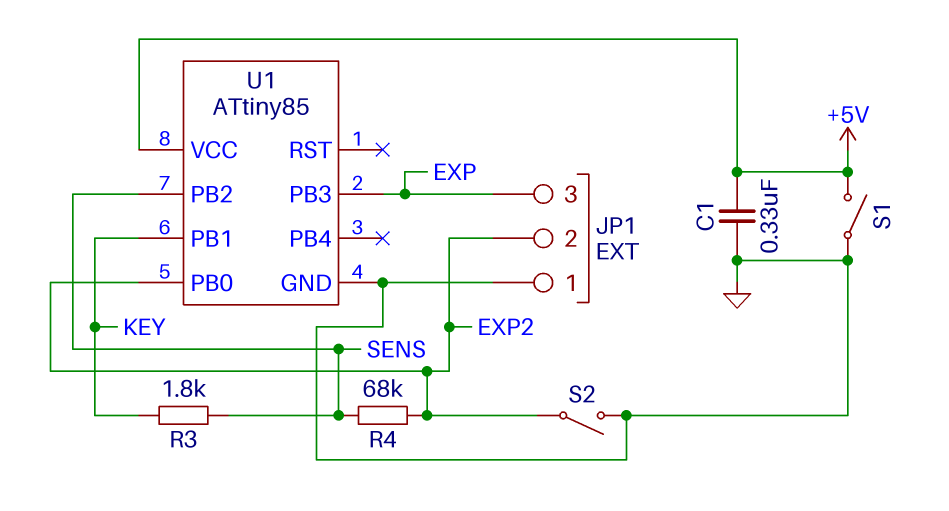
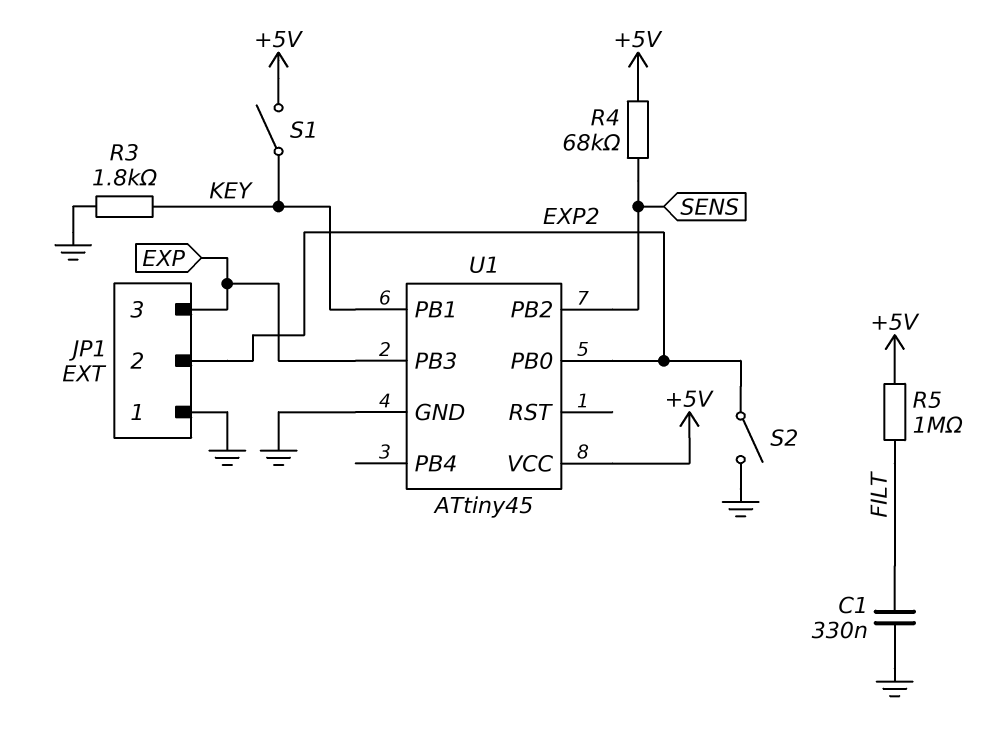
C1: 330nF (+5V, GND) -> 330nF (FILT, GND)
R3: 1.8k (KEY, SENS) -> 1.8k (GND, KEY)
R4: 68k (EXP2, SENS) -> 68k (+5V, SENS)
R5: none -> 1M (+5V, FILT)
S1: switch (+5V, GND) -> switch (+5V, KEY)
U1: ATtiny85 -> ATtiny45

